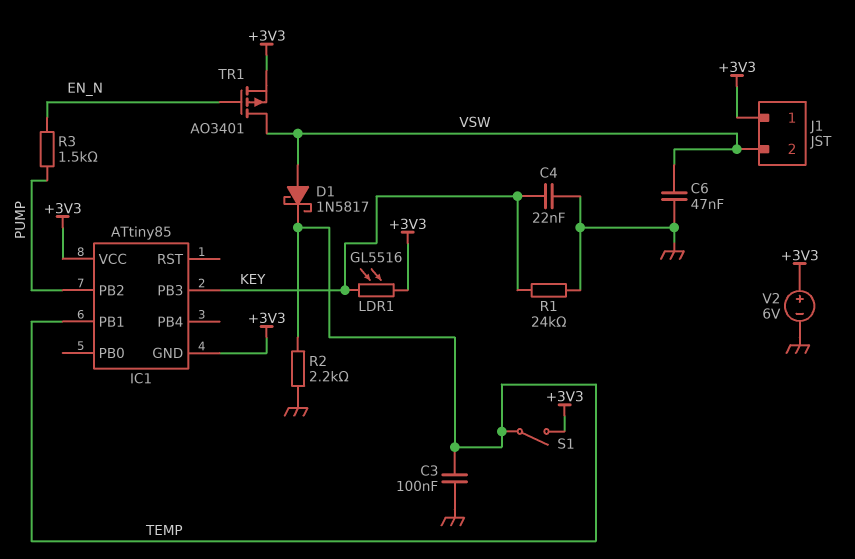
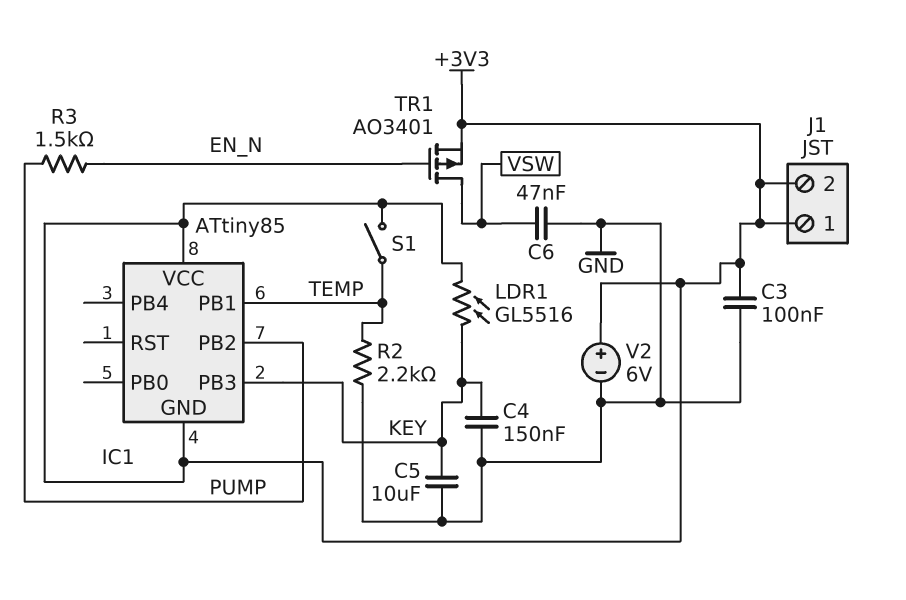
C3: 100nF (GND, TEMP) -> 100nF (+3V3, GND)
C4: 22nF (GND, KEY) -> 150nF (GND, KEY)
C5: none -> 10uF (GND, KEY)
D1: schottky 1N5817 (A VSW, K TEMP) -> none
J1 pin 2: VSW -> +3V3
R1: 24k (GND, KEY) -> none

